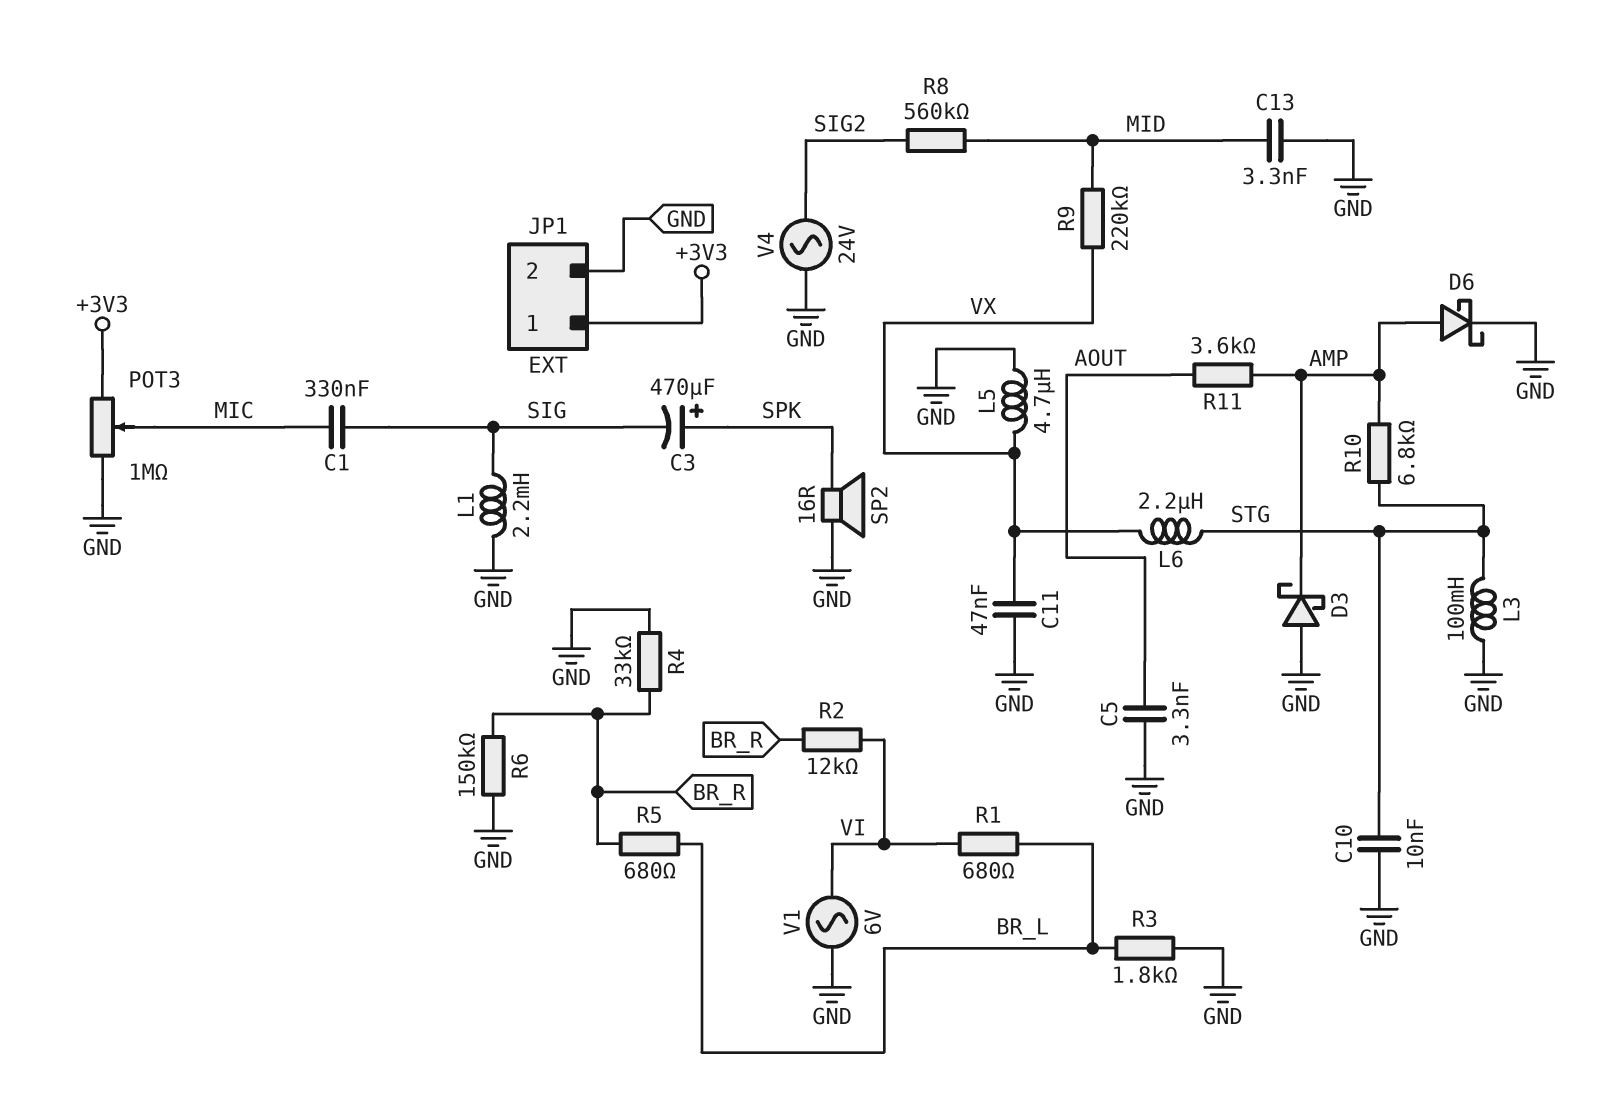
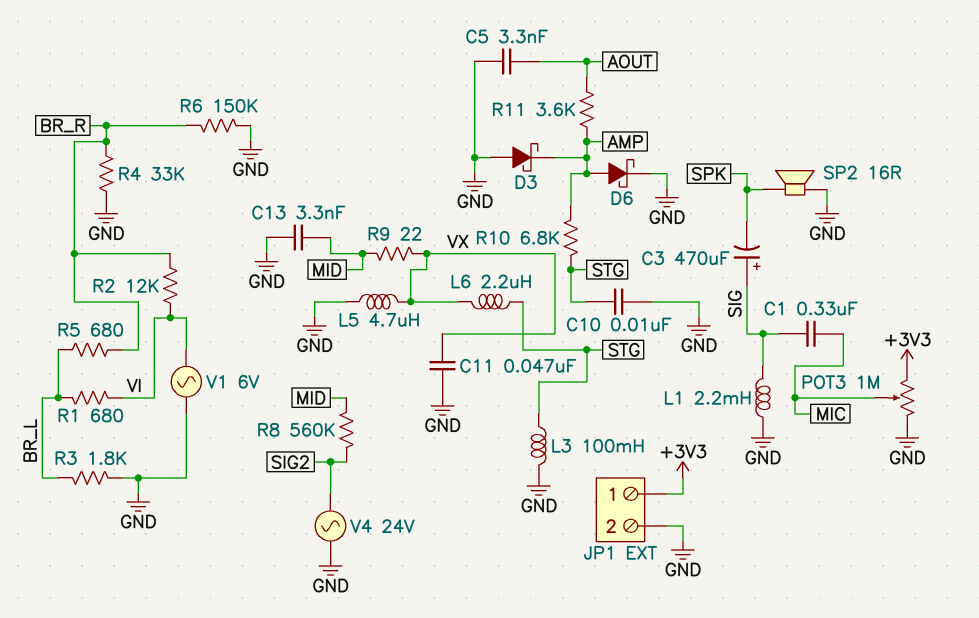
C3: 470uF (plus SPK, minus SIG) -> 470uF (plus SIG, minus SPK)
R9: 220k (MID, VX) -> 22 (MID, VX)

